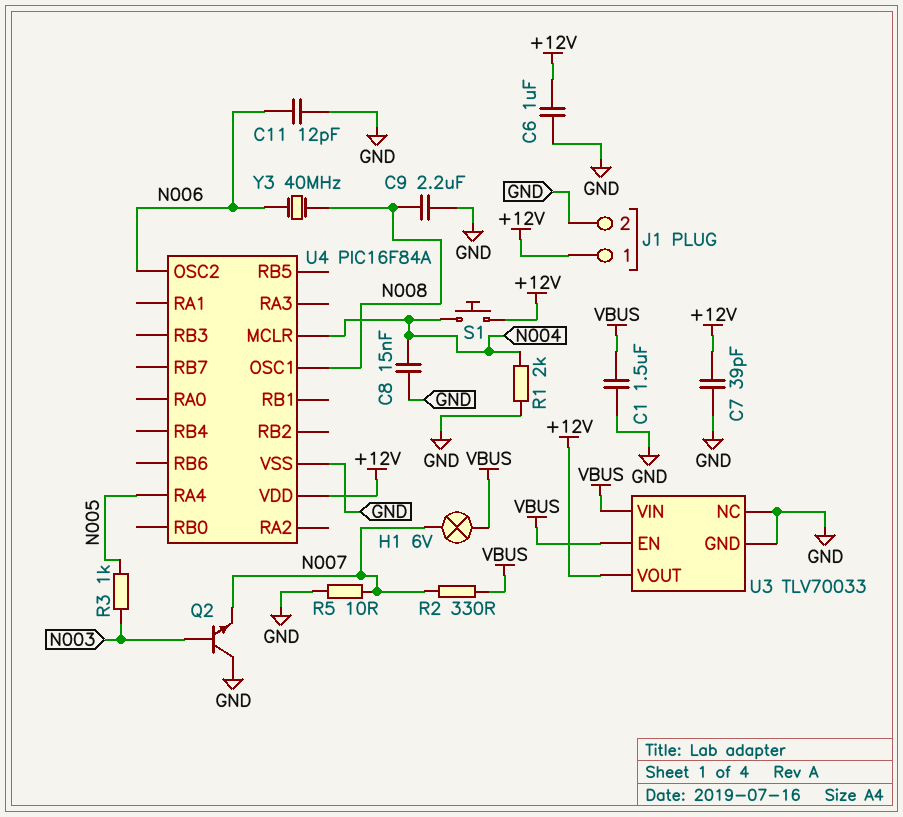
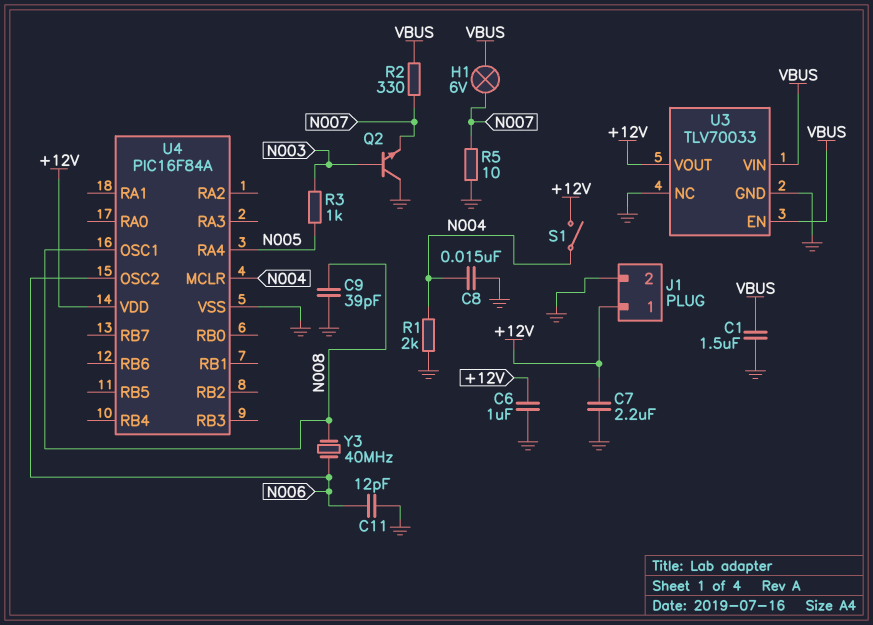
C7: 39pF (+12V, GND) -> 2.2uF (+12V, GND)
C9: 2.2uF (GND, N008) -> 39pF (GND, N008)
S1: button (+12V, N004) -> switch (+12V, N004)

